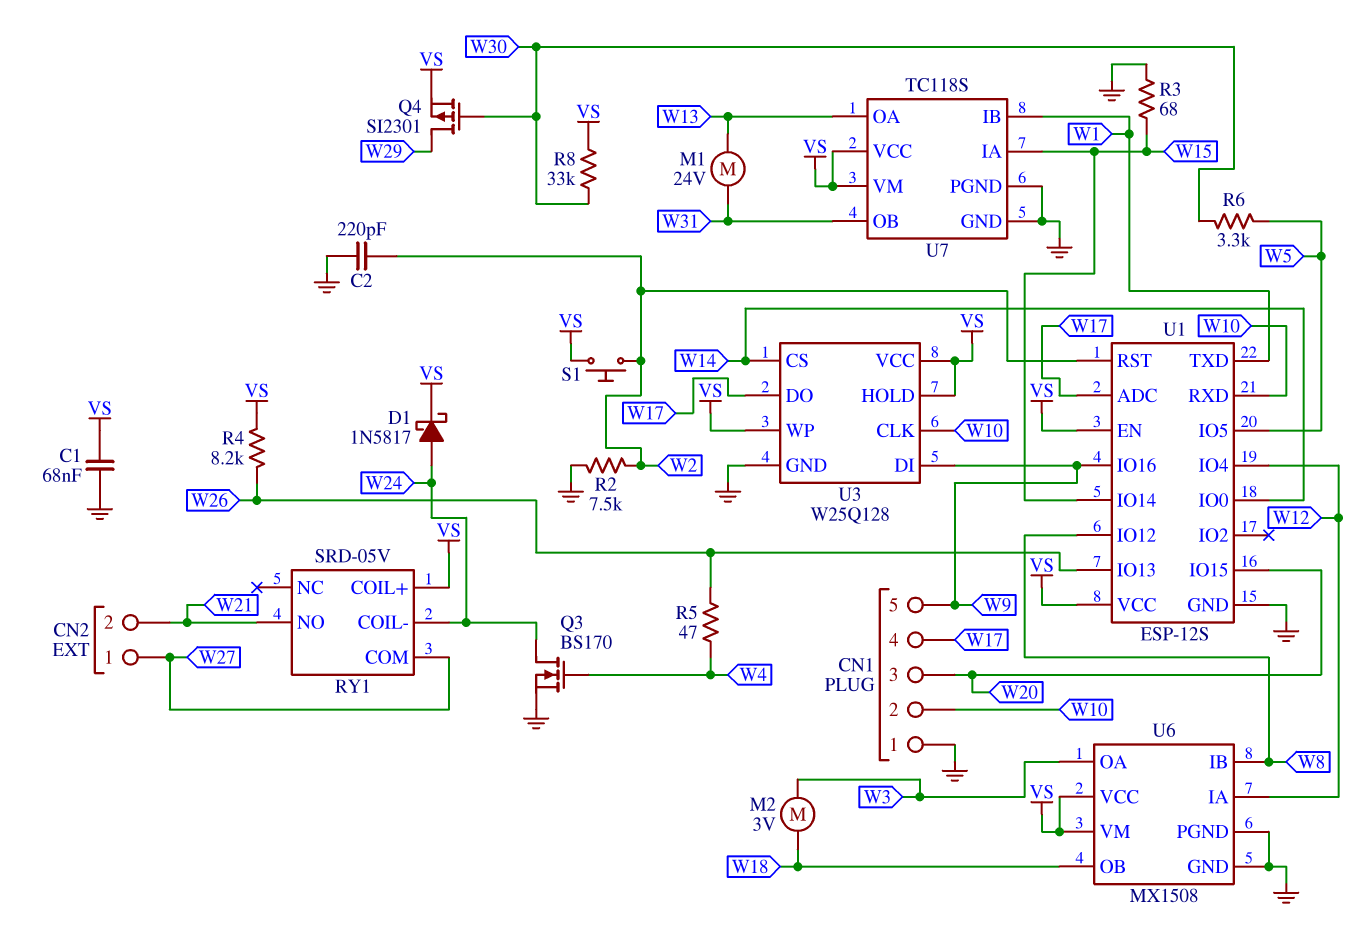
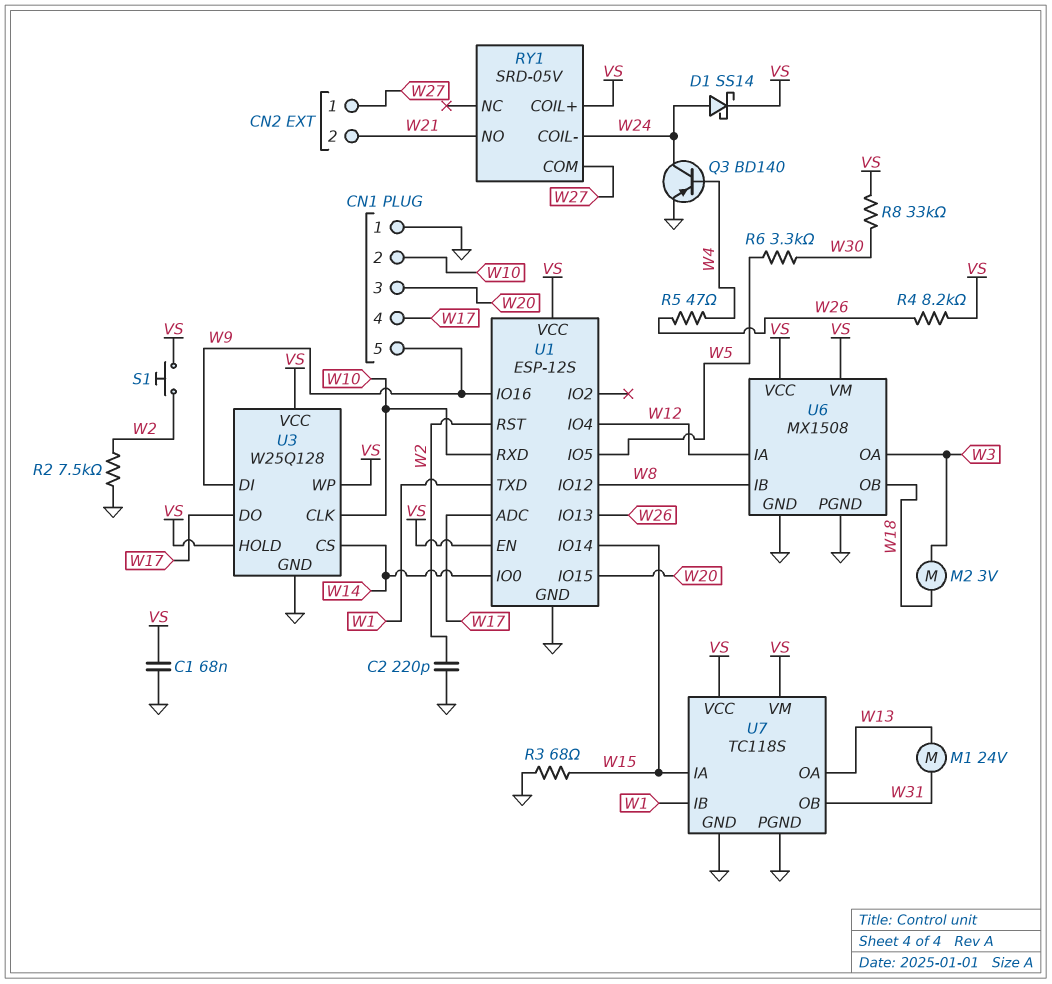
D1: schottky 1N5817 (A W24, K VS) -> schottky SS14 (A W24, K VS)
Q3: NMOS BS170 (G W4, D W24, S GND) -> PNP BD140 (B W4, C W24, E GND)
Q4: PMOS SI2301 (G W30, D W29, S VS) -> none

